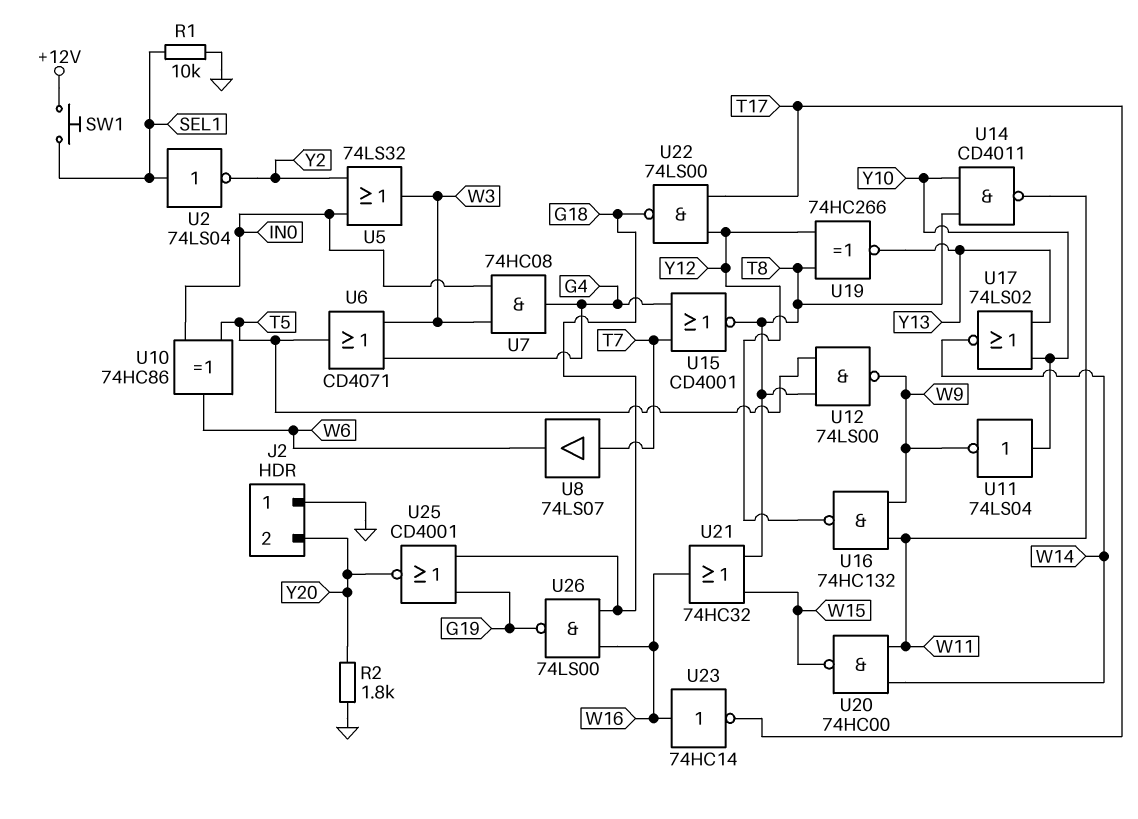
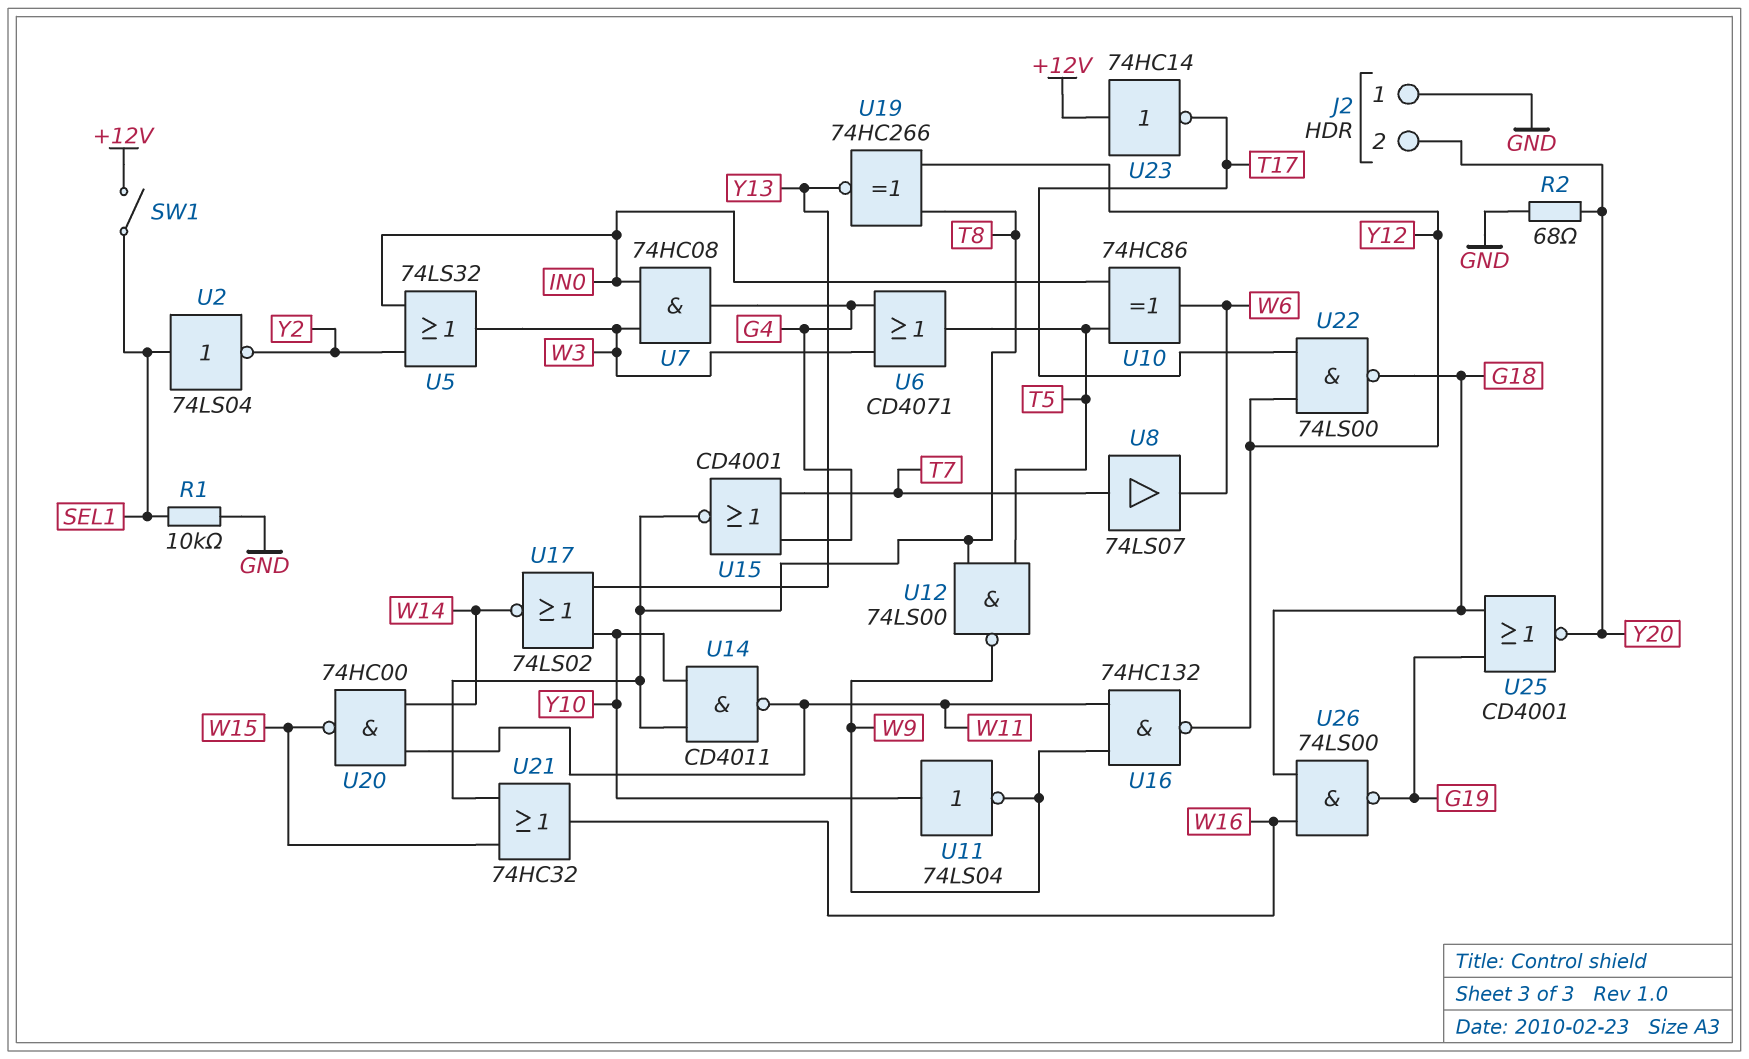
R2: 1.8k (GND, Y20) -> 68 (GND, Y20)
SW1: button (+12V, SEL1) -> switch (+12V, SEL1)
U23: NOT 74HC14 (in W16, out T17) -> NOT 74HC14 (in +12V, out T17)

